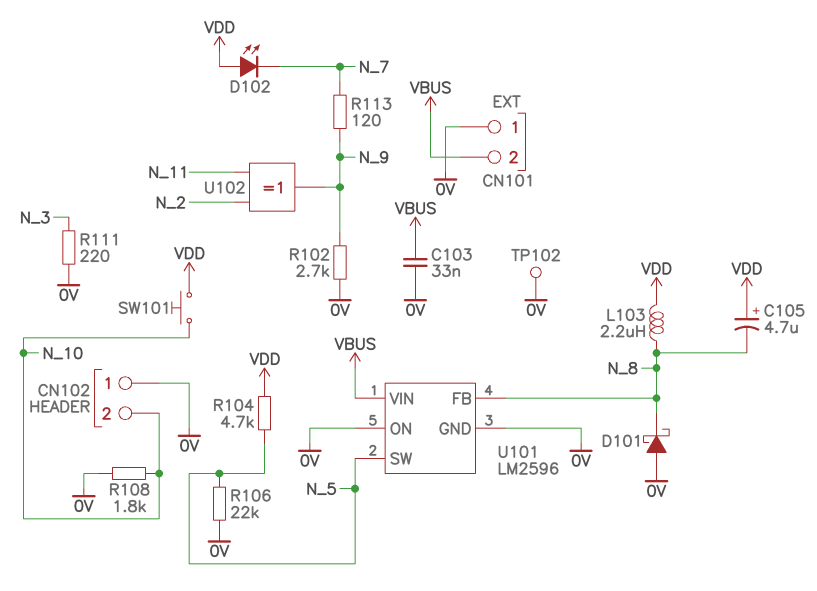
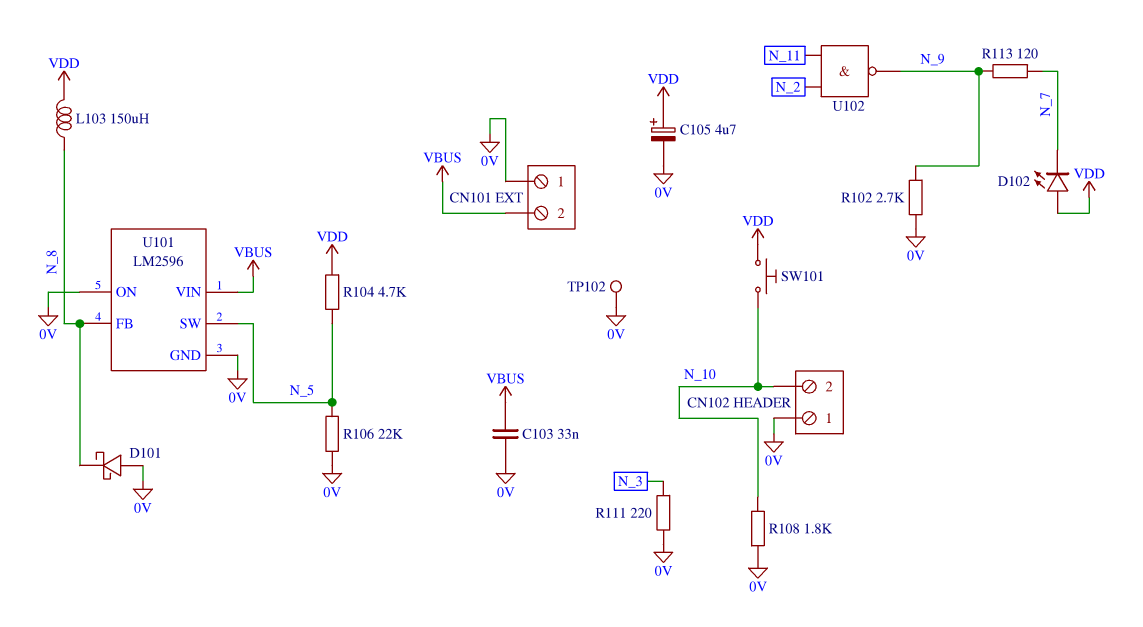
C105: 4.7uF (plus VDD, minus N_8) -> 4.7uF (plus VDD, minus 0V)
L103: 2.2uH (N_8, VDD) -> 150uH (N_8, VDD)
U102: XOR (in N_2, in N_11, out N_9) -> NAND (in N_2, in N_11, out N_9)

